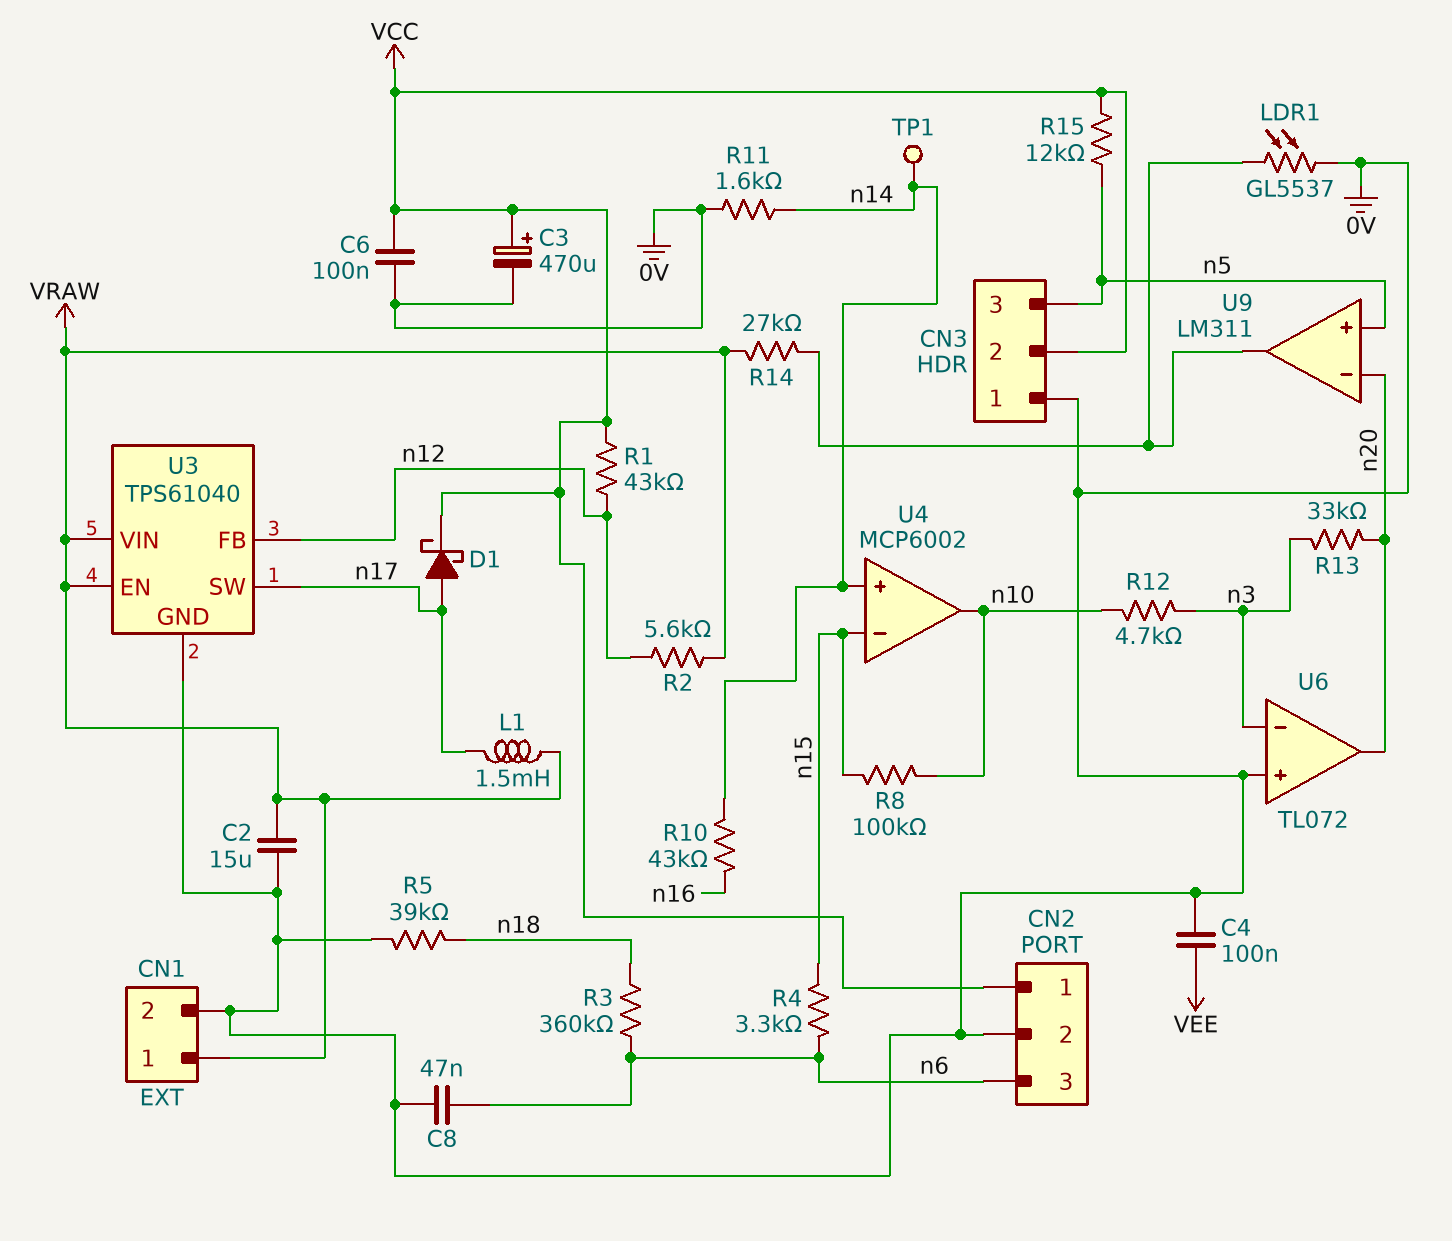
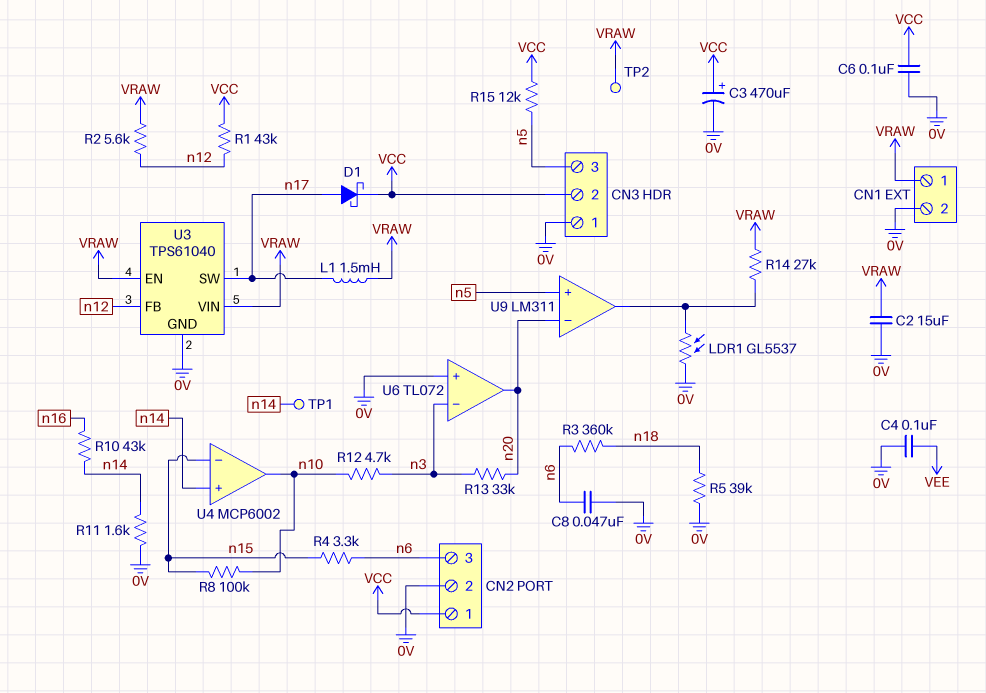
TP2: none -> test point (VRAW)

